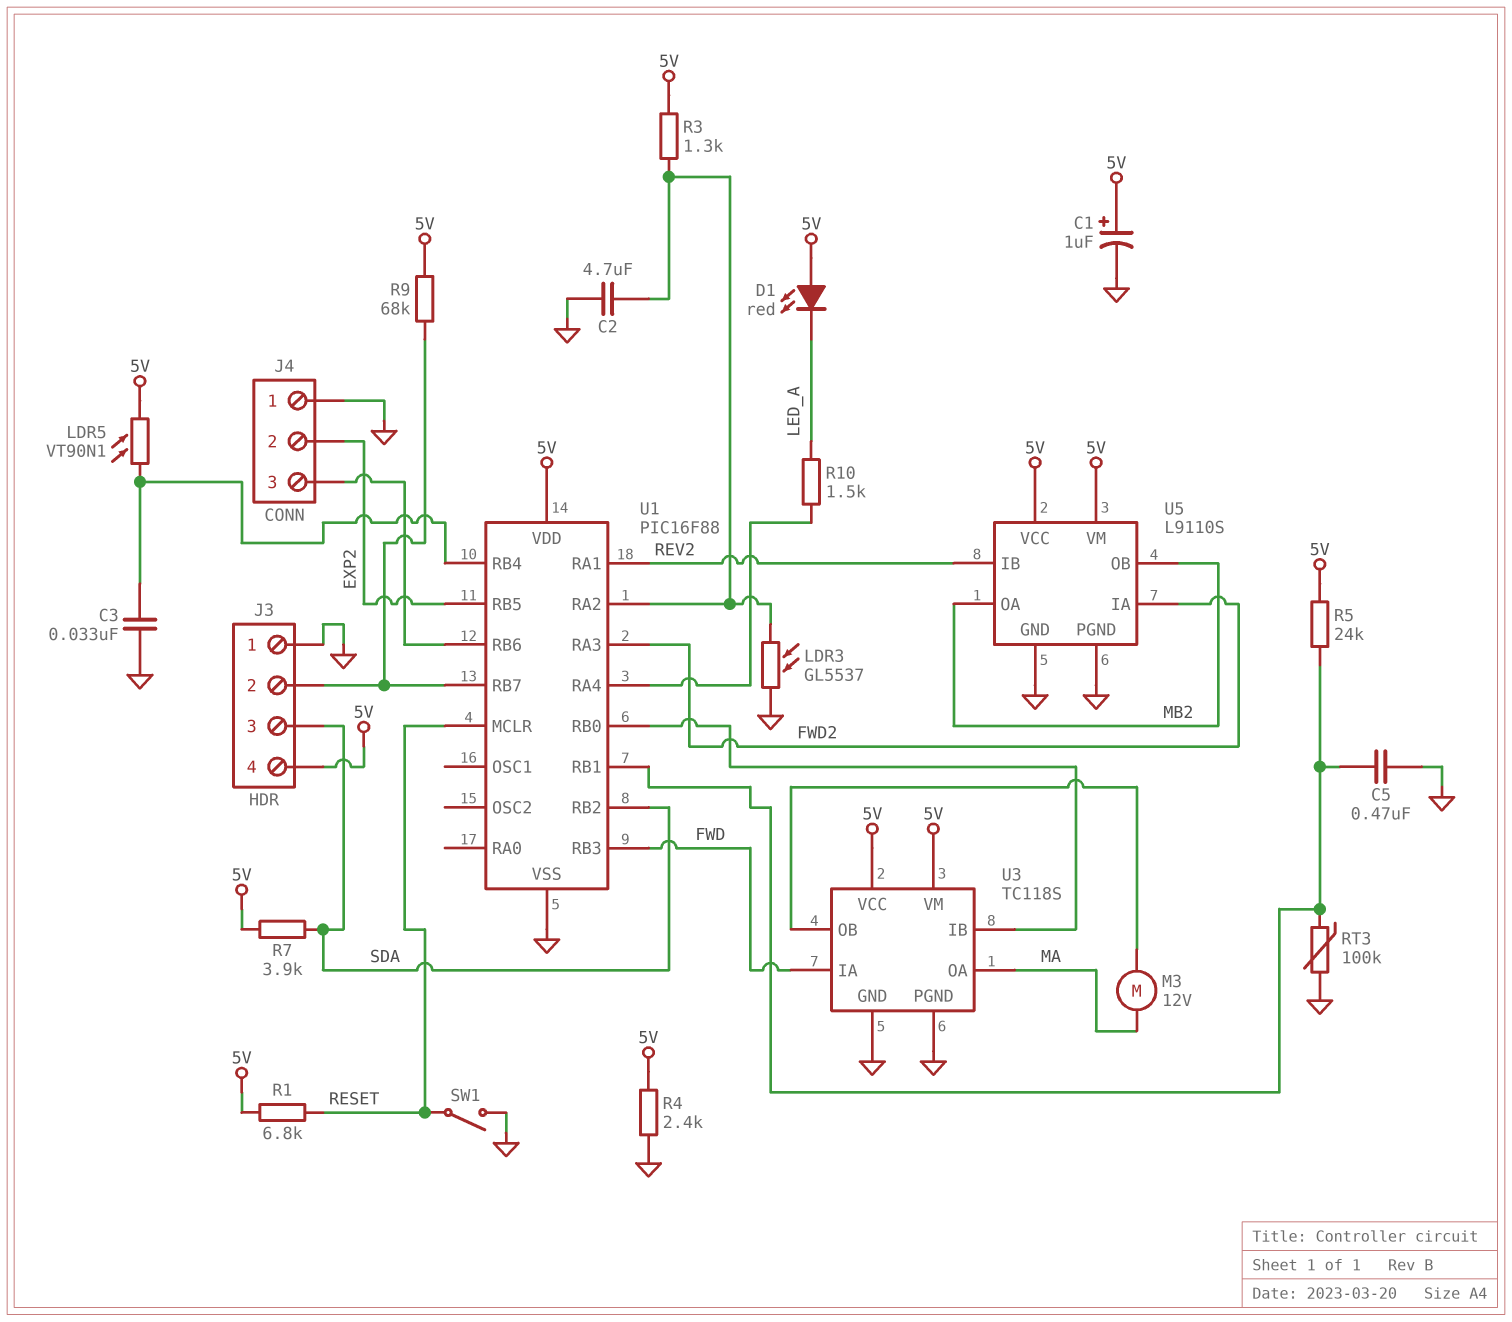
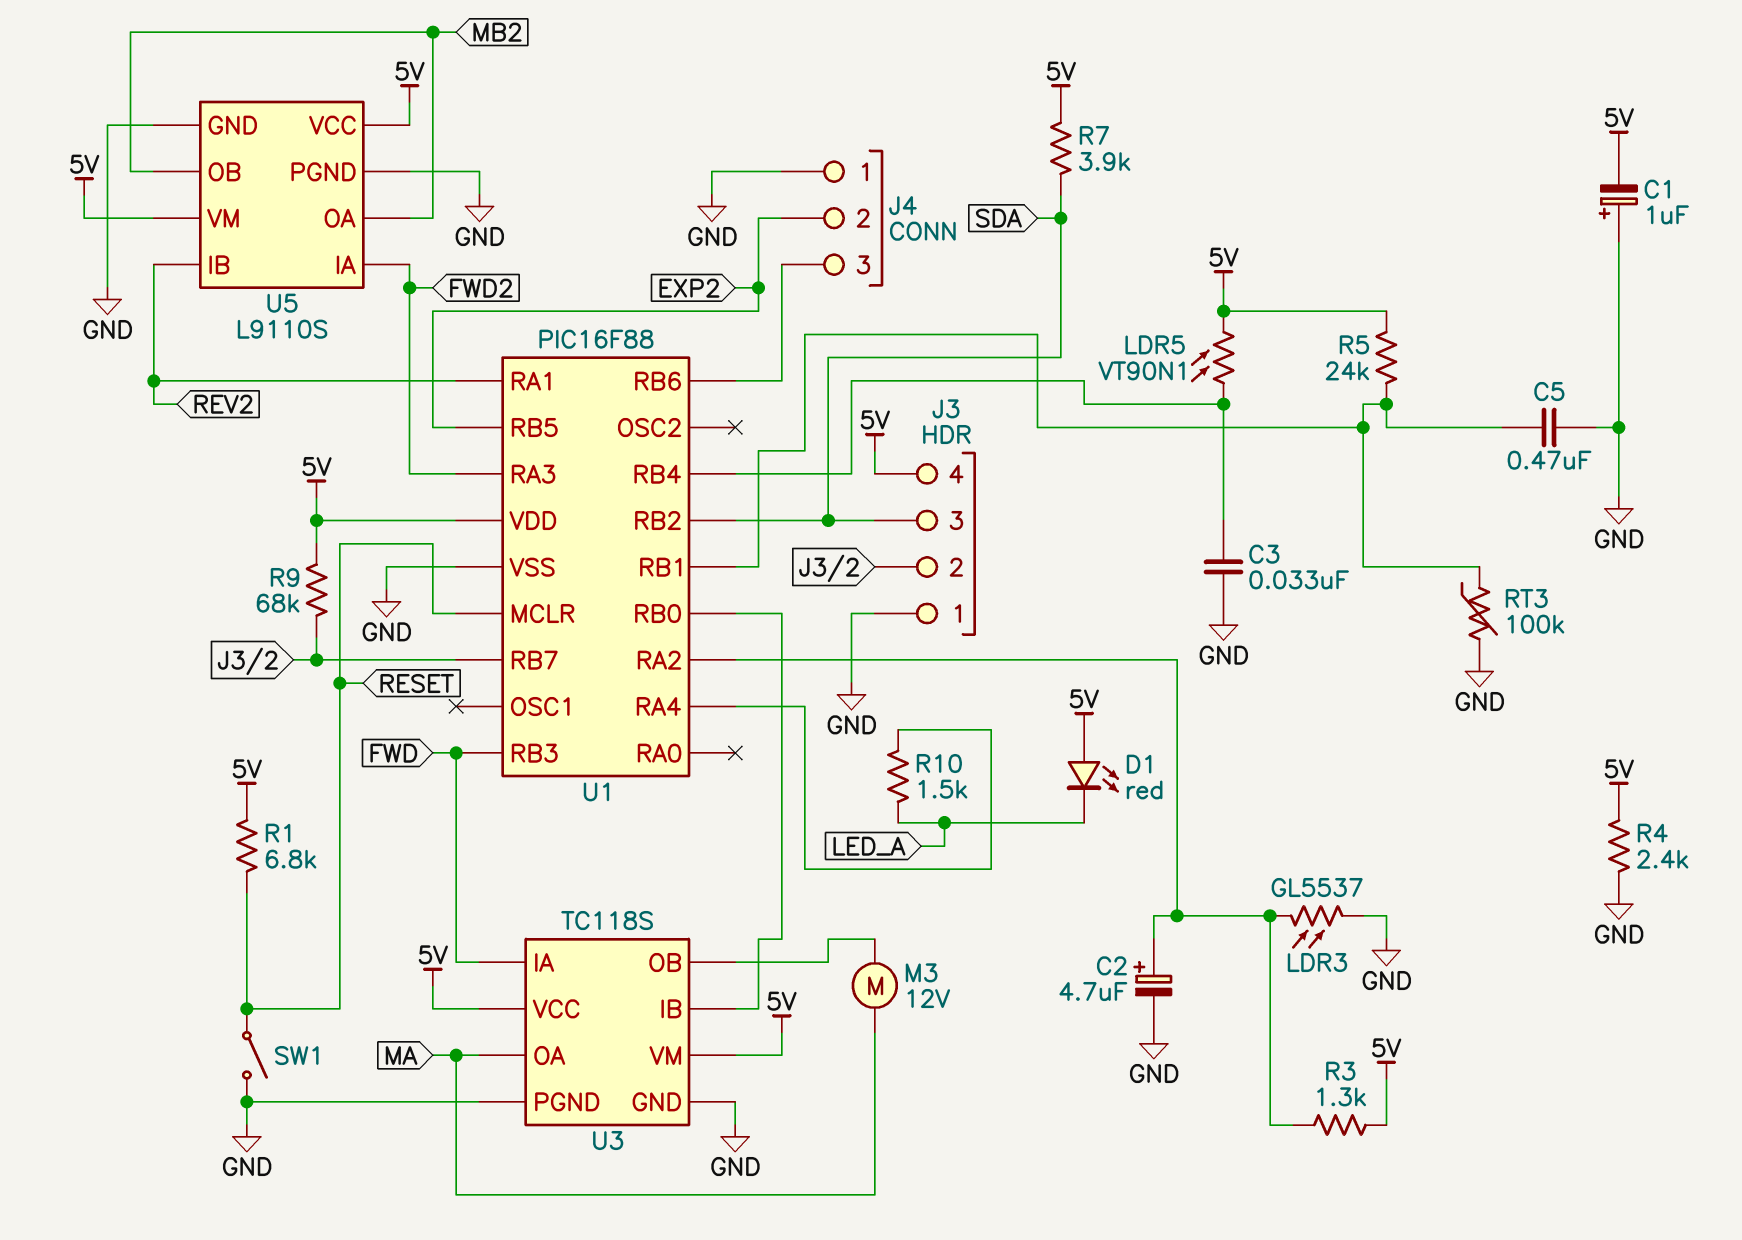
C1: 1uF (plus 5V, minus GND) -> 1uF (plus GND, minus 5V)
C2: 4.7uF (GND, U1/RA2) -> 4.7uF (plus U1/RA2, minus GND)

